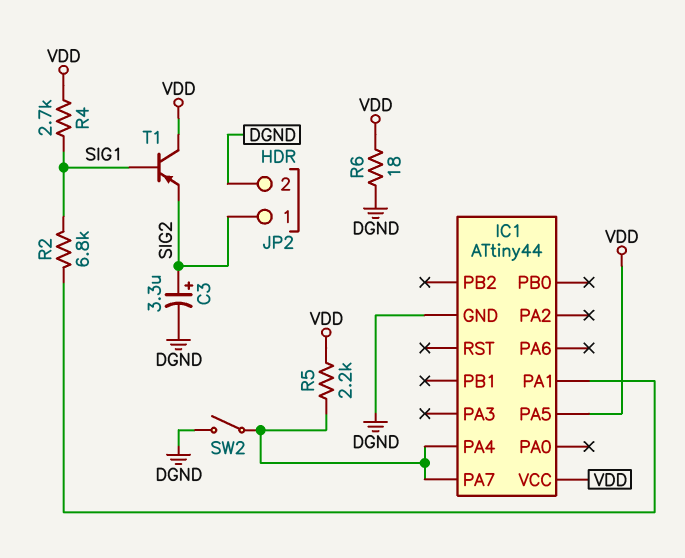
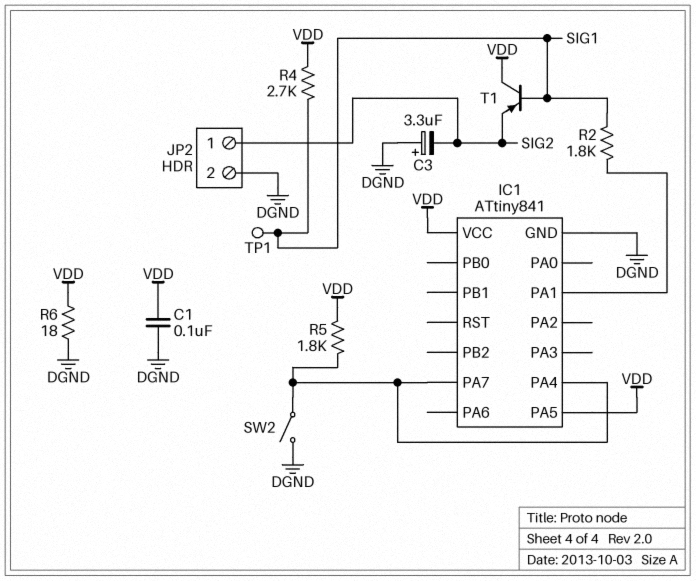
C1: none -> 100nF (DGND, VDD)
C3: 3.3uF (plus SIG2, minus DGND) -> 3.3uF (plus DGND, minus SIG2)
IC1: ATtiny44 -> ATtiny841
R2: 6.8k (IC1/PA1, SIG1) -> 1.8k (IC1/PA1, SIG1)
R5: 2.2k (IC1/PA4, VDD) -> 1.8k (IC1/PA4, VDD)
TP1: none -> test point (SIG1)

